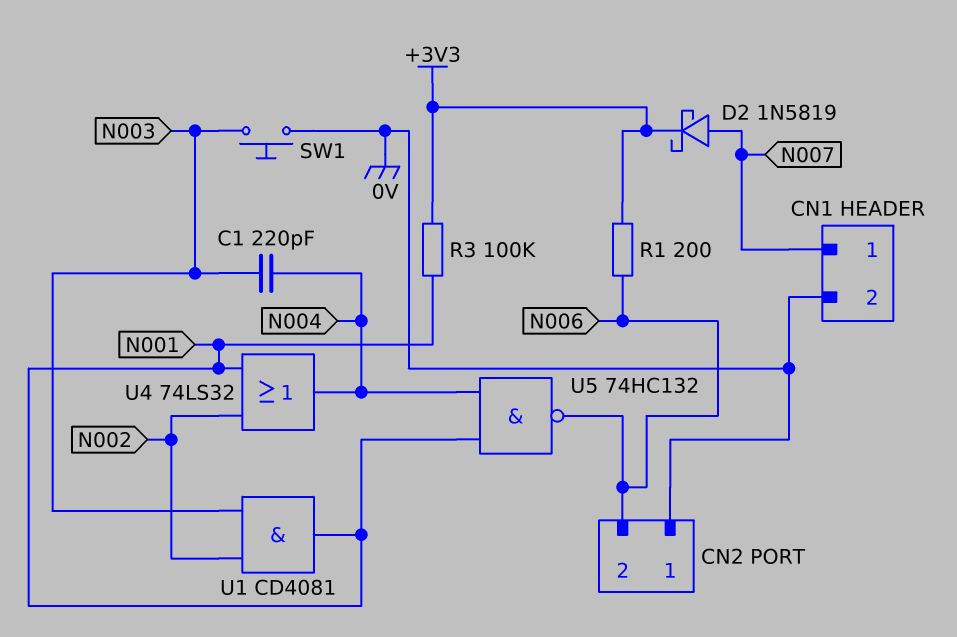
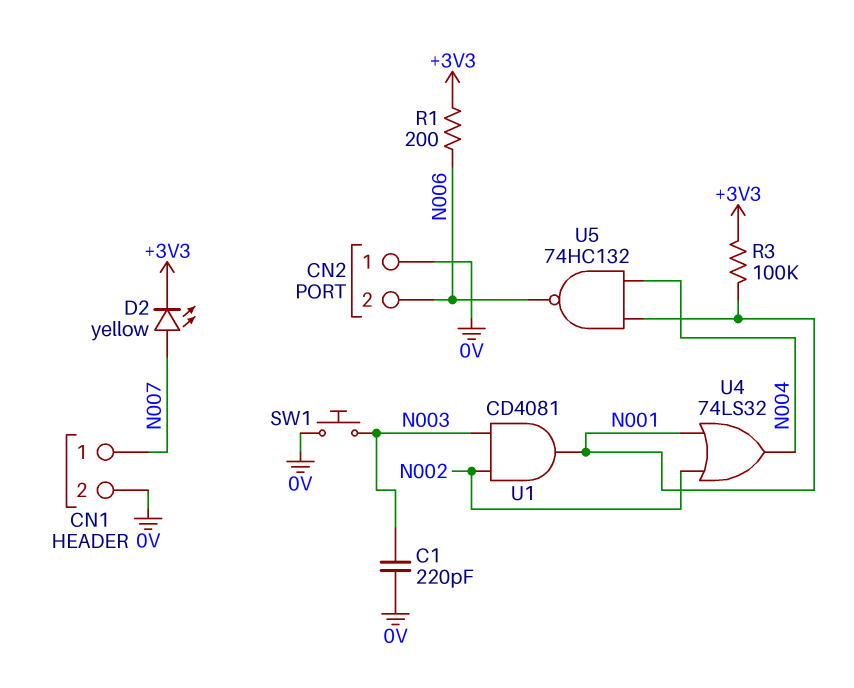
C1: 220pF (N003, N004) -> 220pF (0V, N003)
D2: schottky 1N5819 (A N007, K +3V3) -> LED yellow (A N007, K +3V3)

